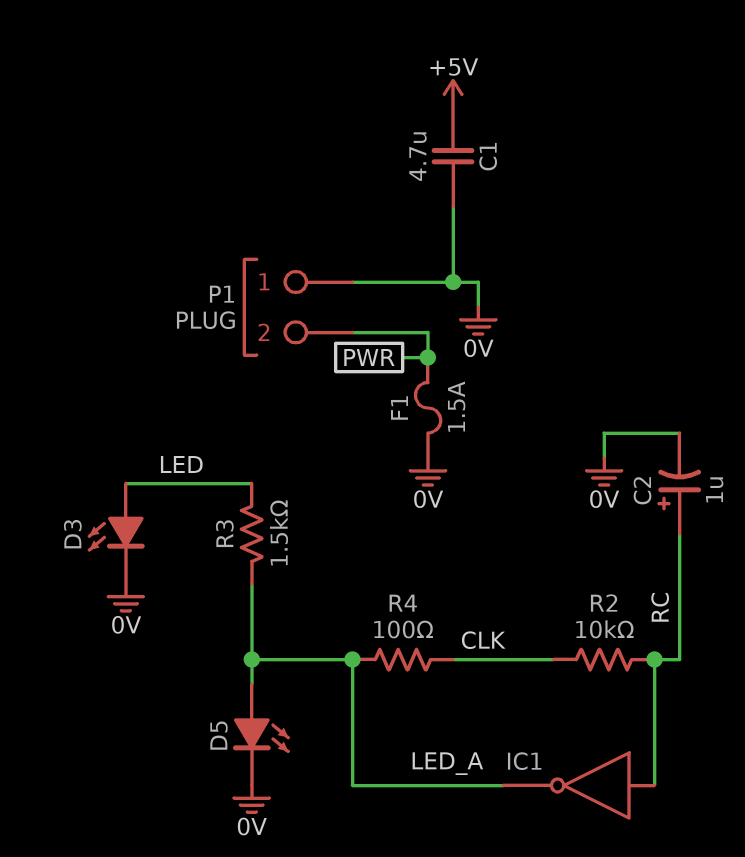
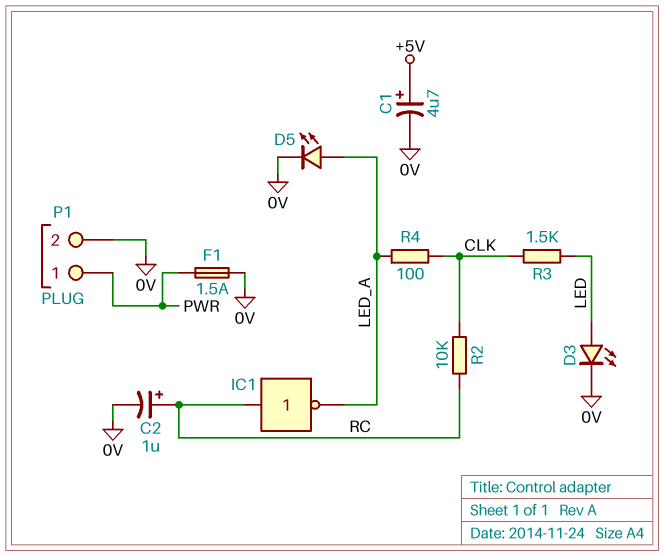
C1: 4.7uF (+5V, 0V) -> 4.7uF (plus +5V, minus 0V)
P1 pin 1: 0V -> PWR
P1 pin 2: PWR -> 0V
R3: 1.5k (LED, LED_A) -> 1.5k (CLK, LED)

